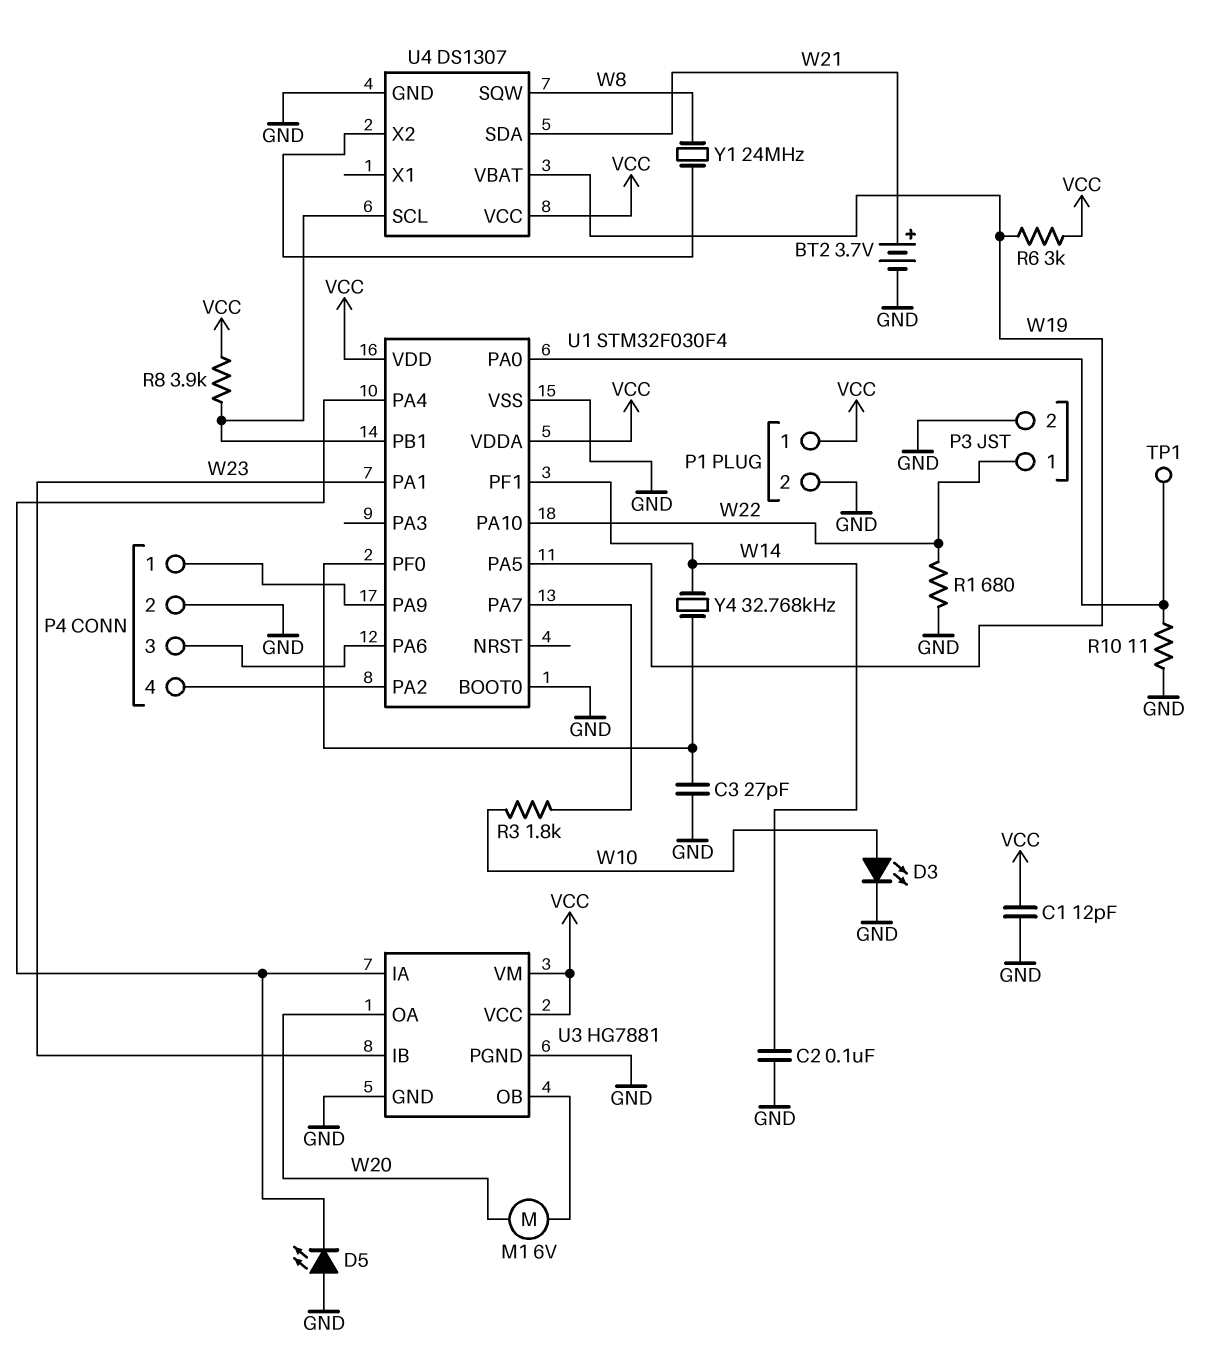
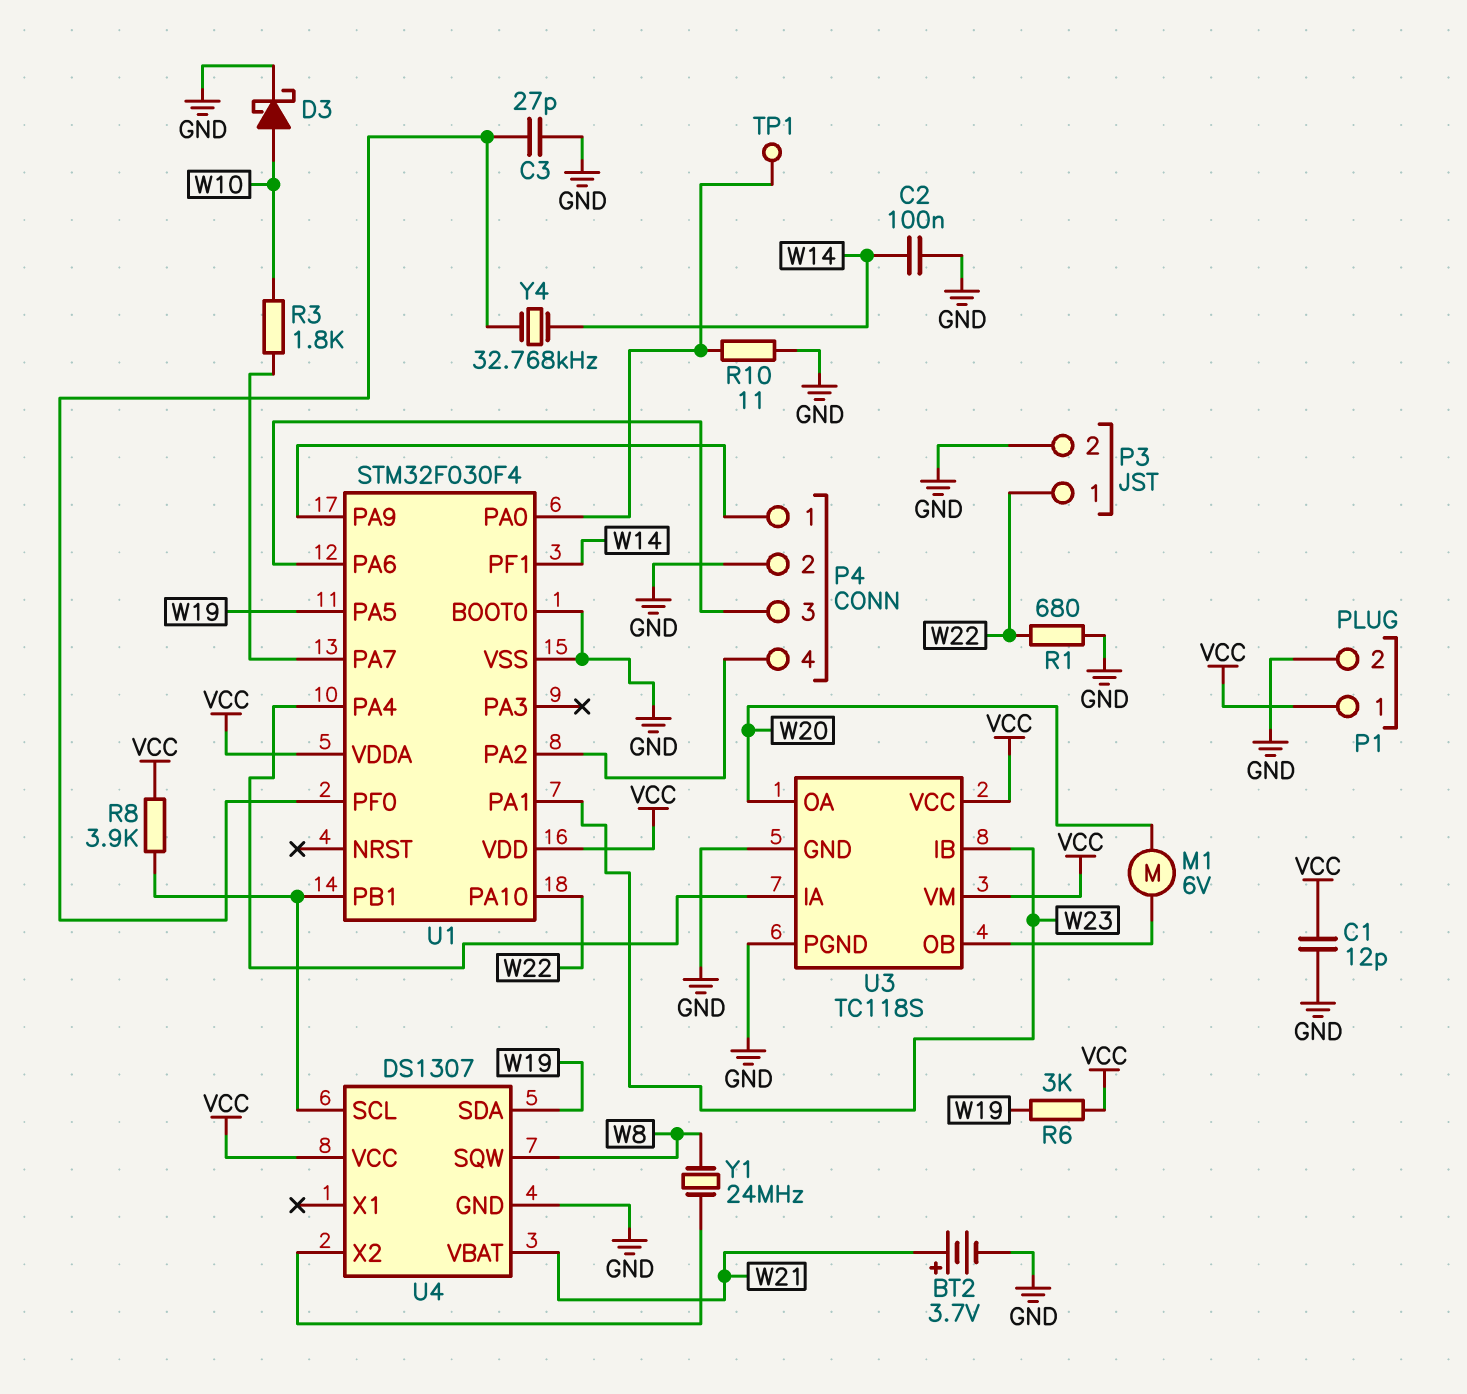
D3: LED (A W10, K GND) -> schottky (A W10, K GND)
D5: LED (A GND, K U1/PA4) -> none
U3: HG7881 -> TC118S
U4 pin SDA: W21 -> W19
U4 pin VBAT: W19 -> W21

